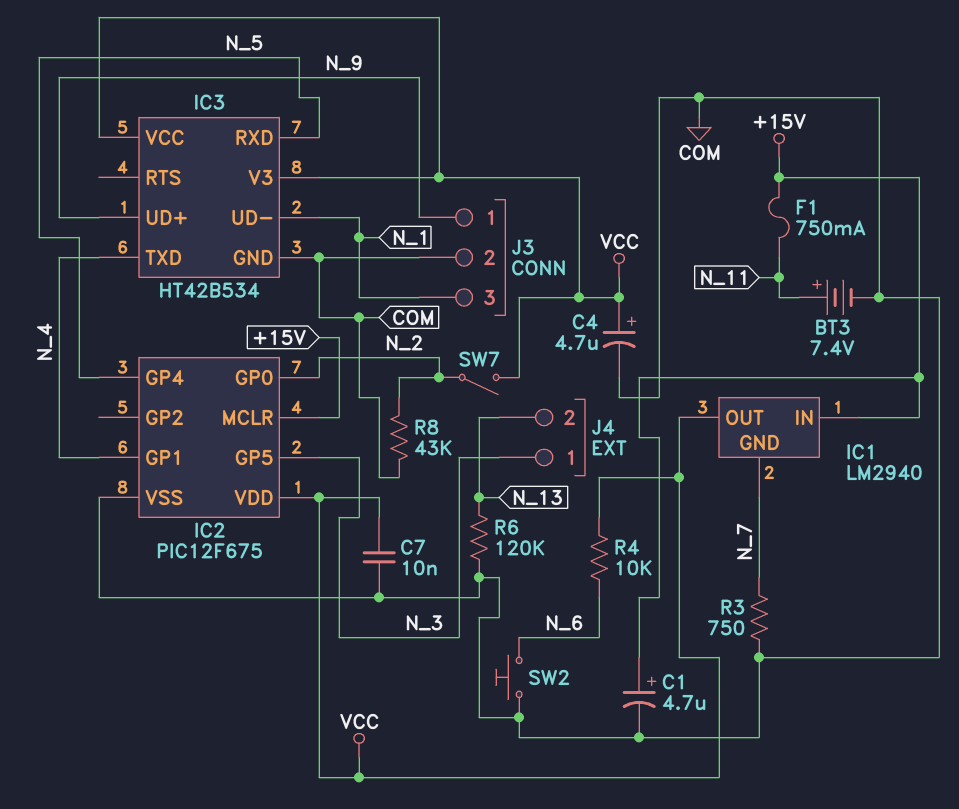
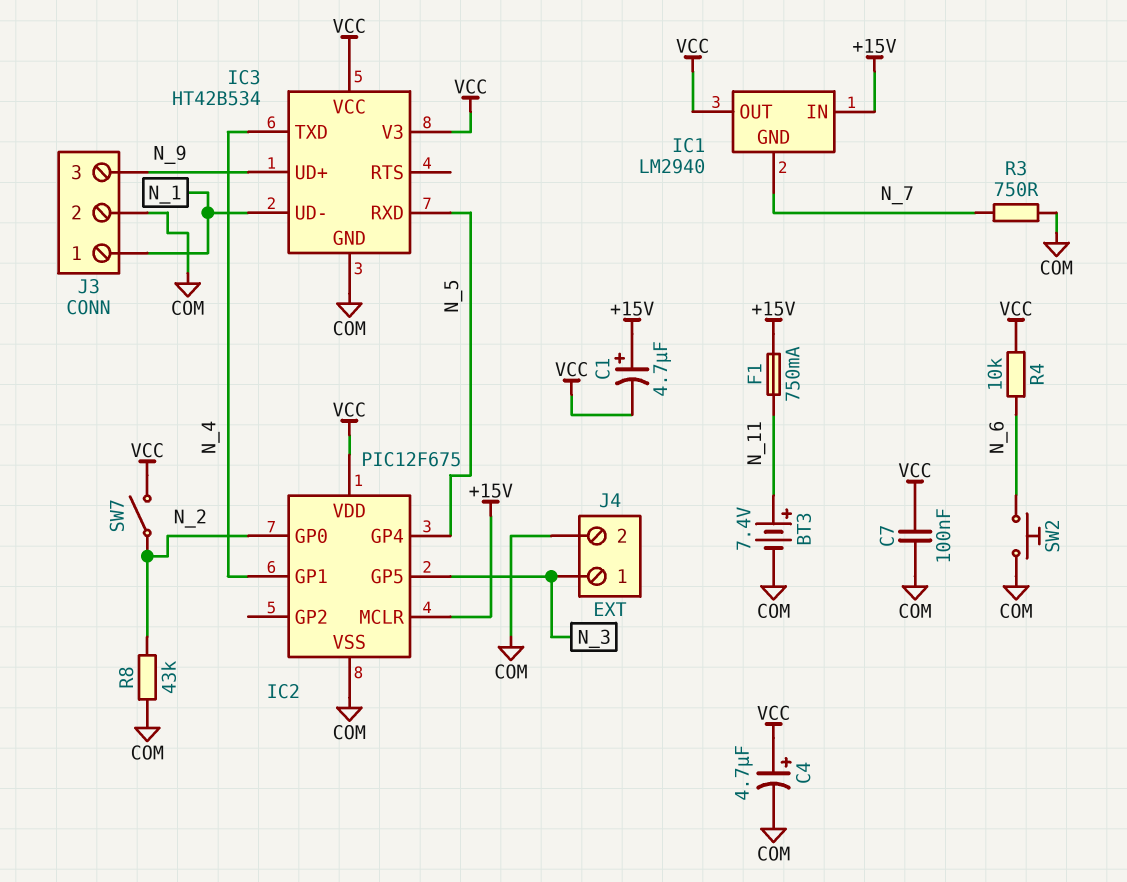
C1: 4.7uF (plus +15V, minus COM) -> 4.7uF (plus +15V, minus VCC)
C7: 10nF (COM, VCC) -> 100nF (COM, VCC)
J3 pin 1: N_9 -> N_1
J3 pin 3: N_1 -> N_9
J4 pin 2: N_13 -> COM
R6: 120k (COM, N_13) -> none

